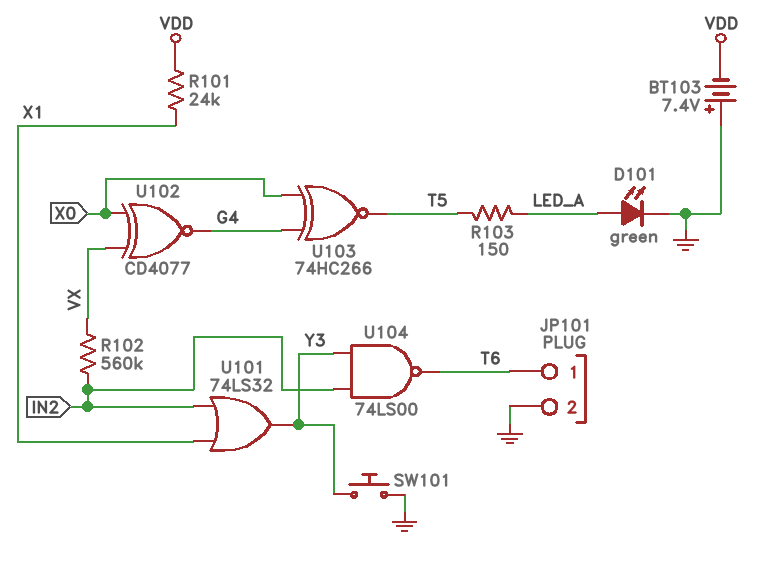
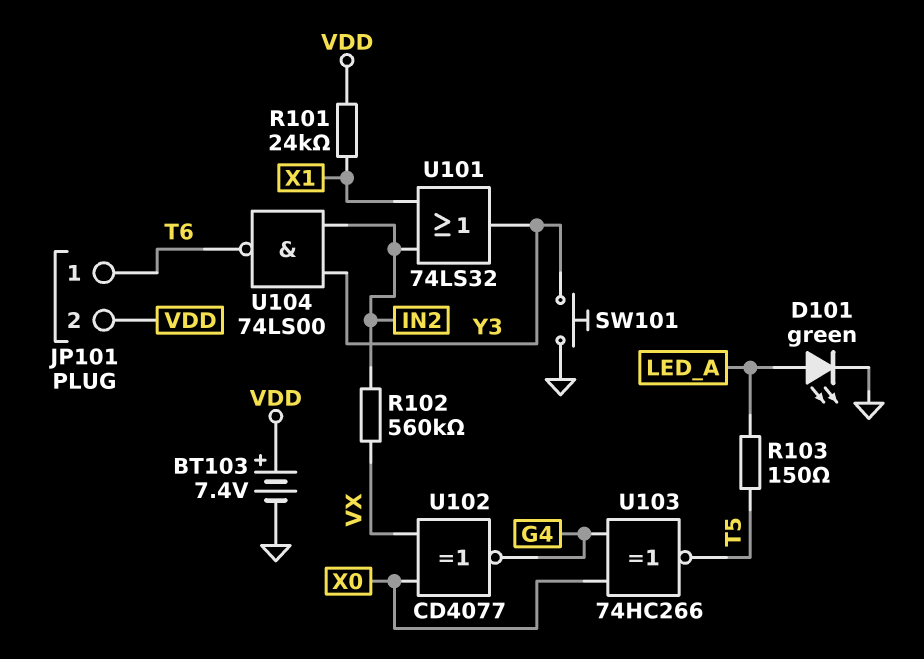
BT103: 7.4V (plus GND, minus VDD) -> 7.4V (plus VDD, minus GND)
JP101 pin 2: GND -> VDD

